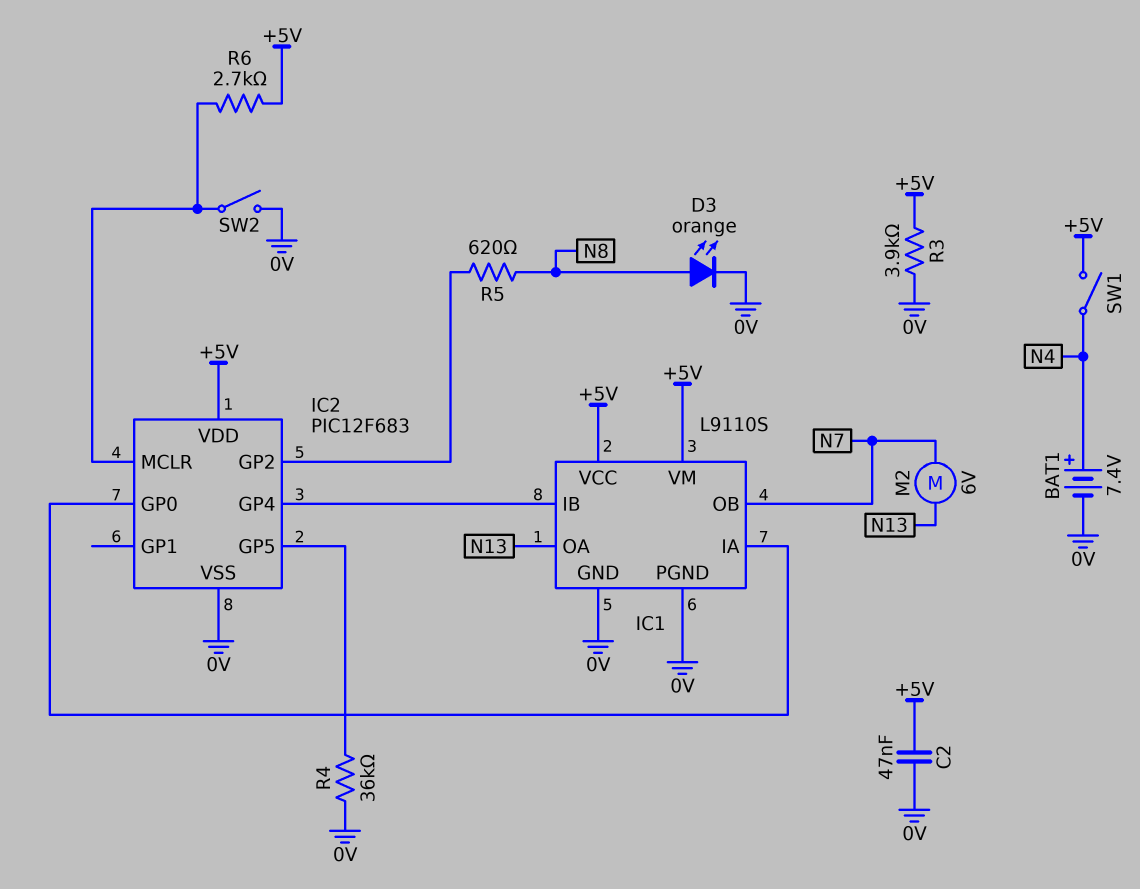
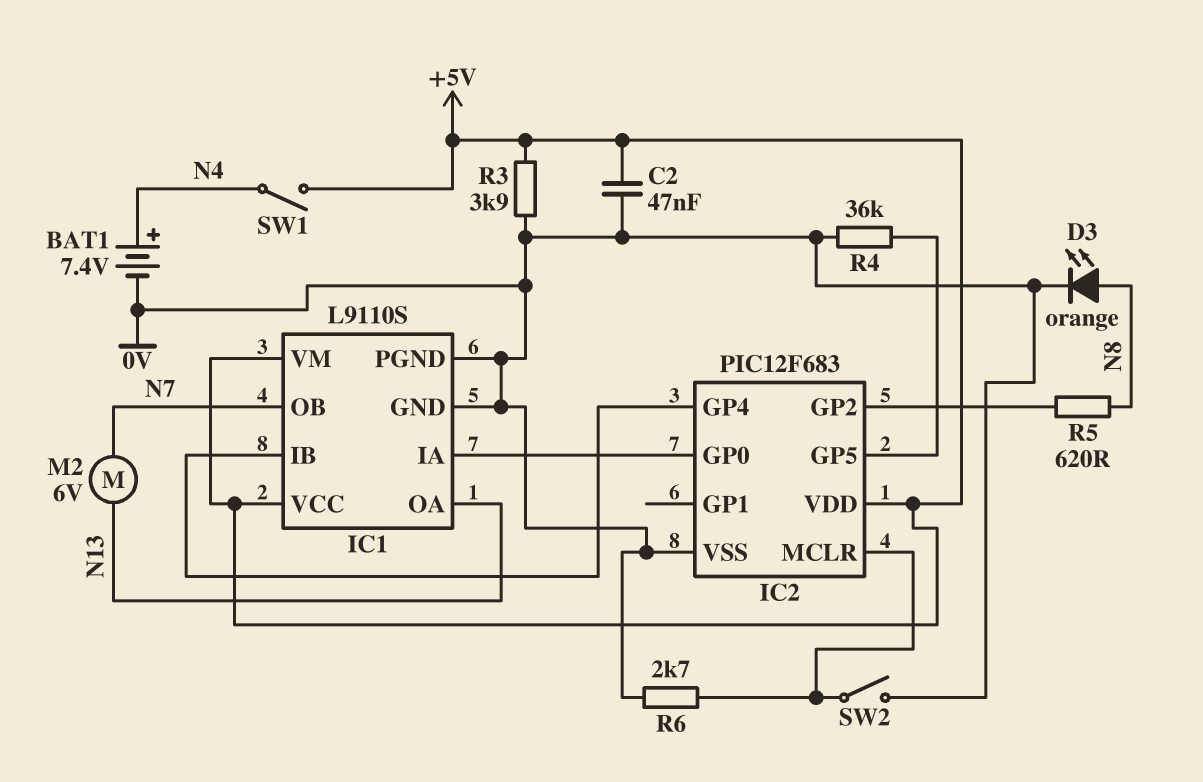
R6: 2.7k (+5V, IC2/MCLR) -> 2.7k (0V, IC2/MCLR)

